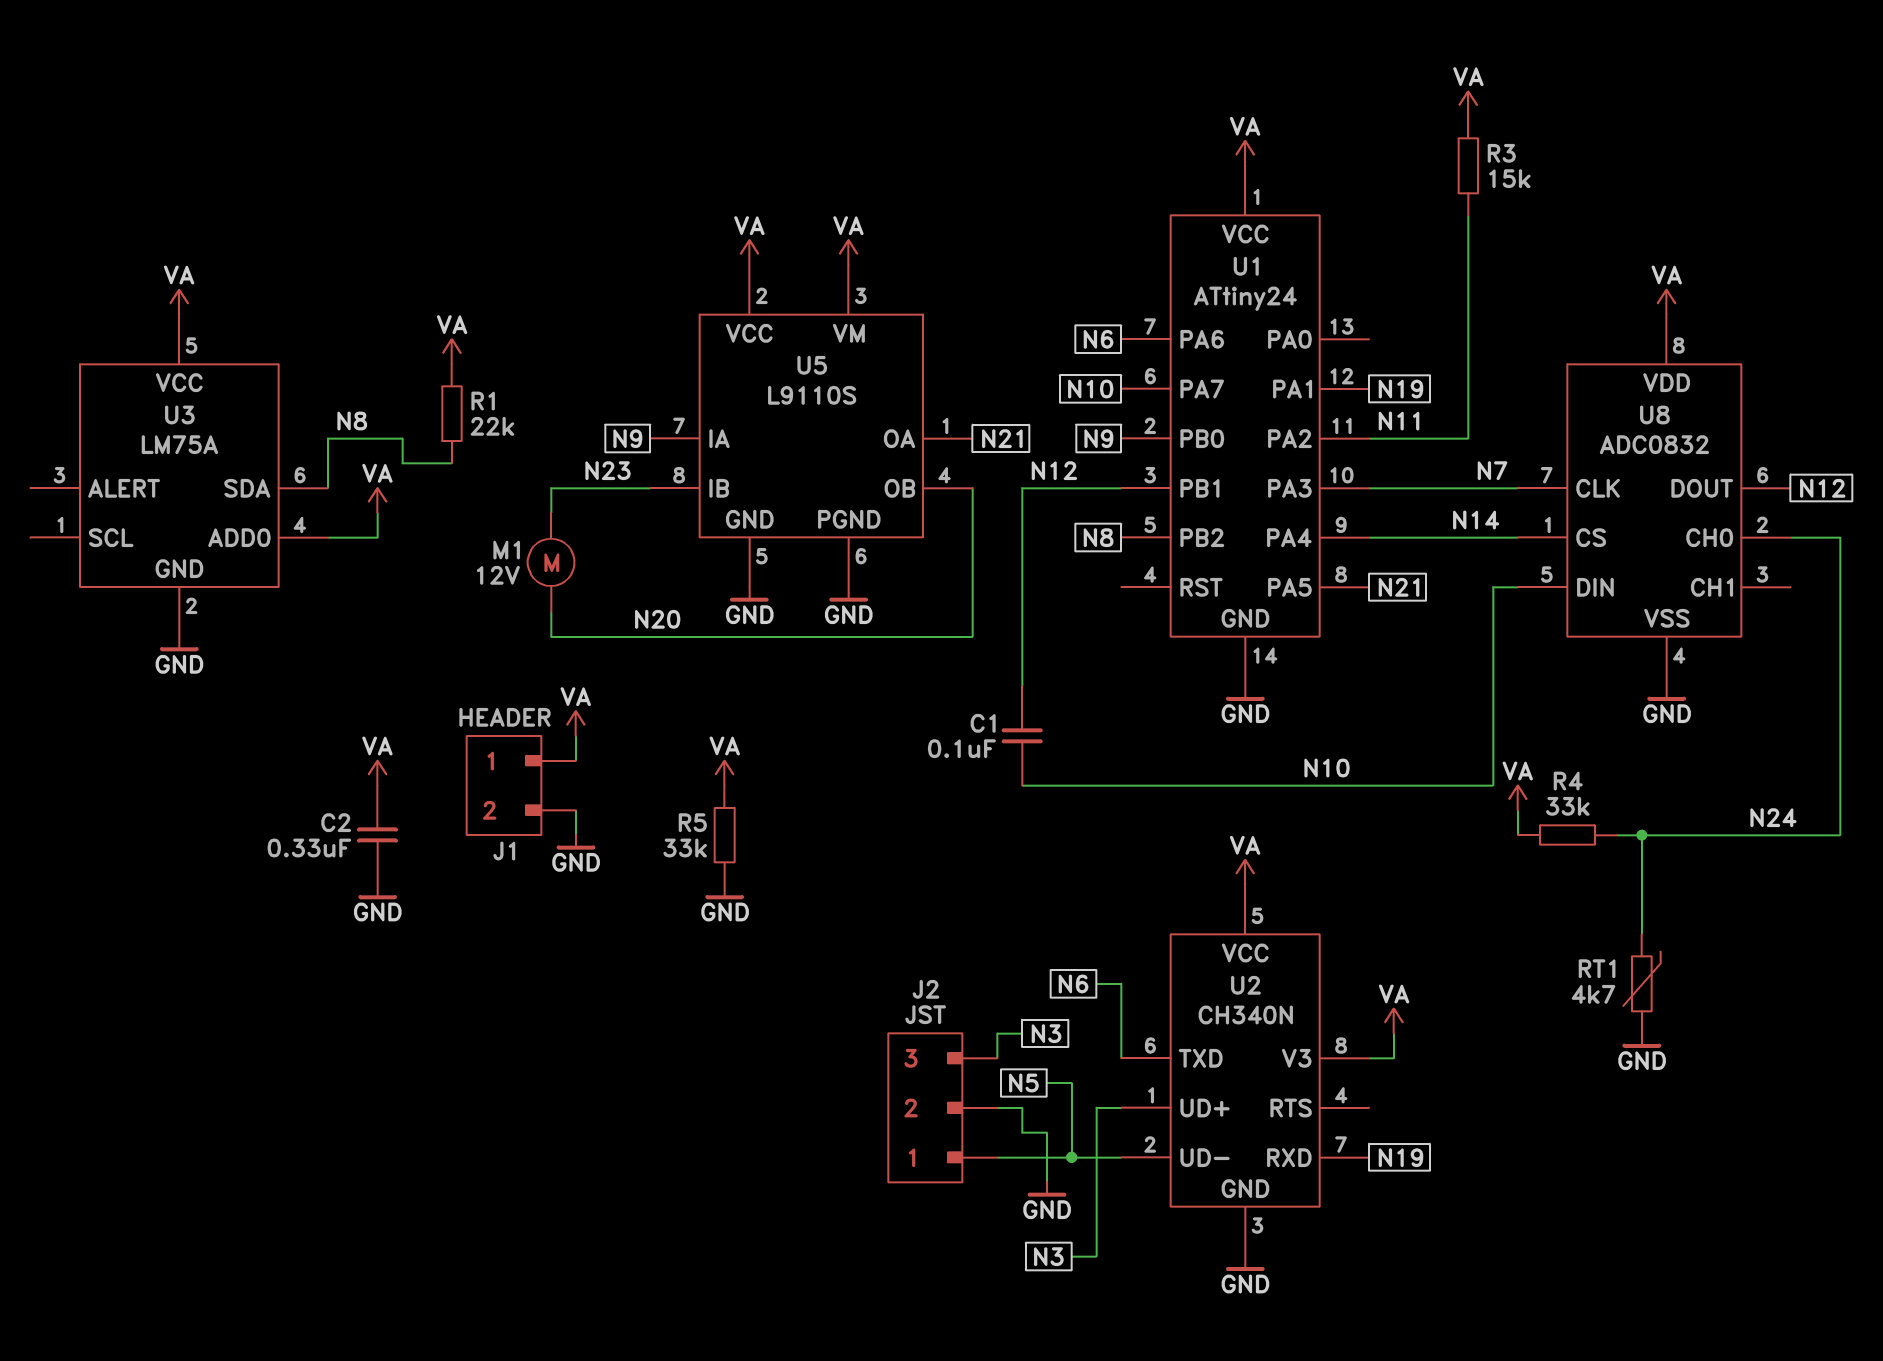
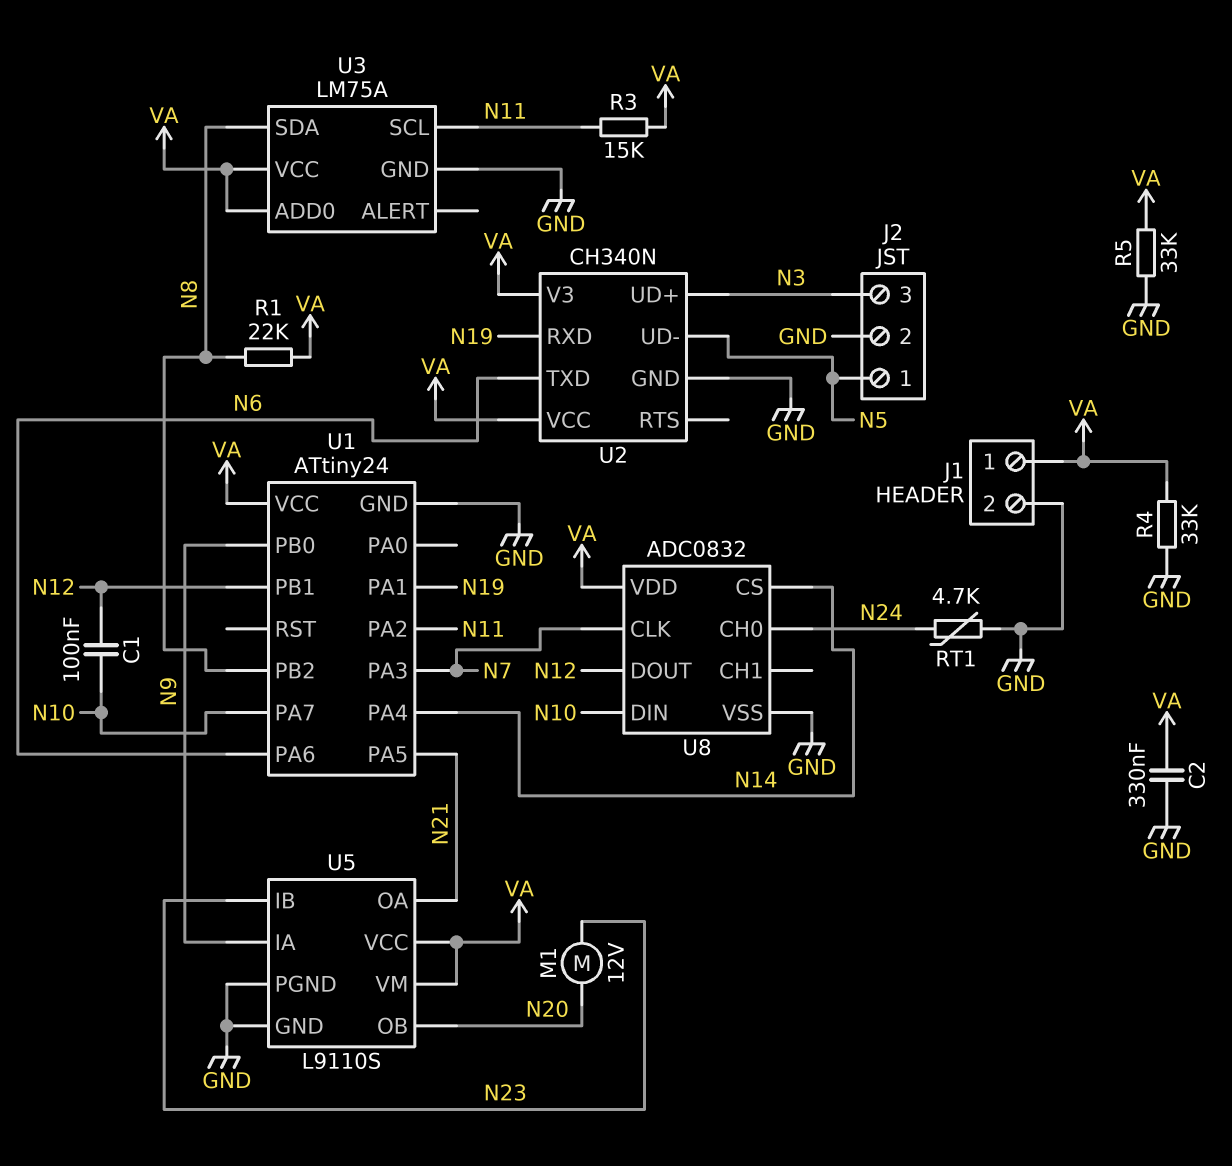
R4: 33k (N24, VA) -> 33k (GND, VA)
U3 pin SCL: none -> N11

